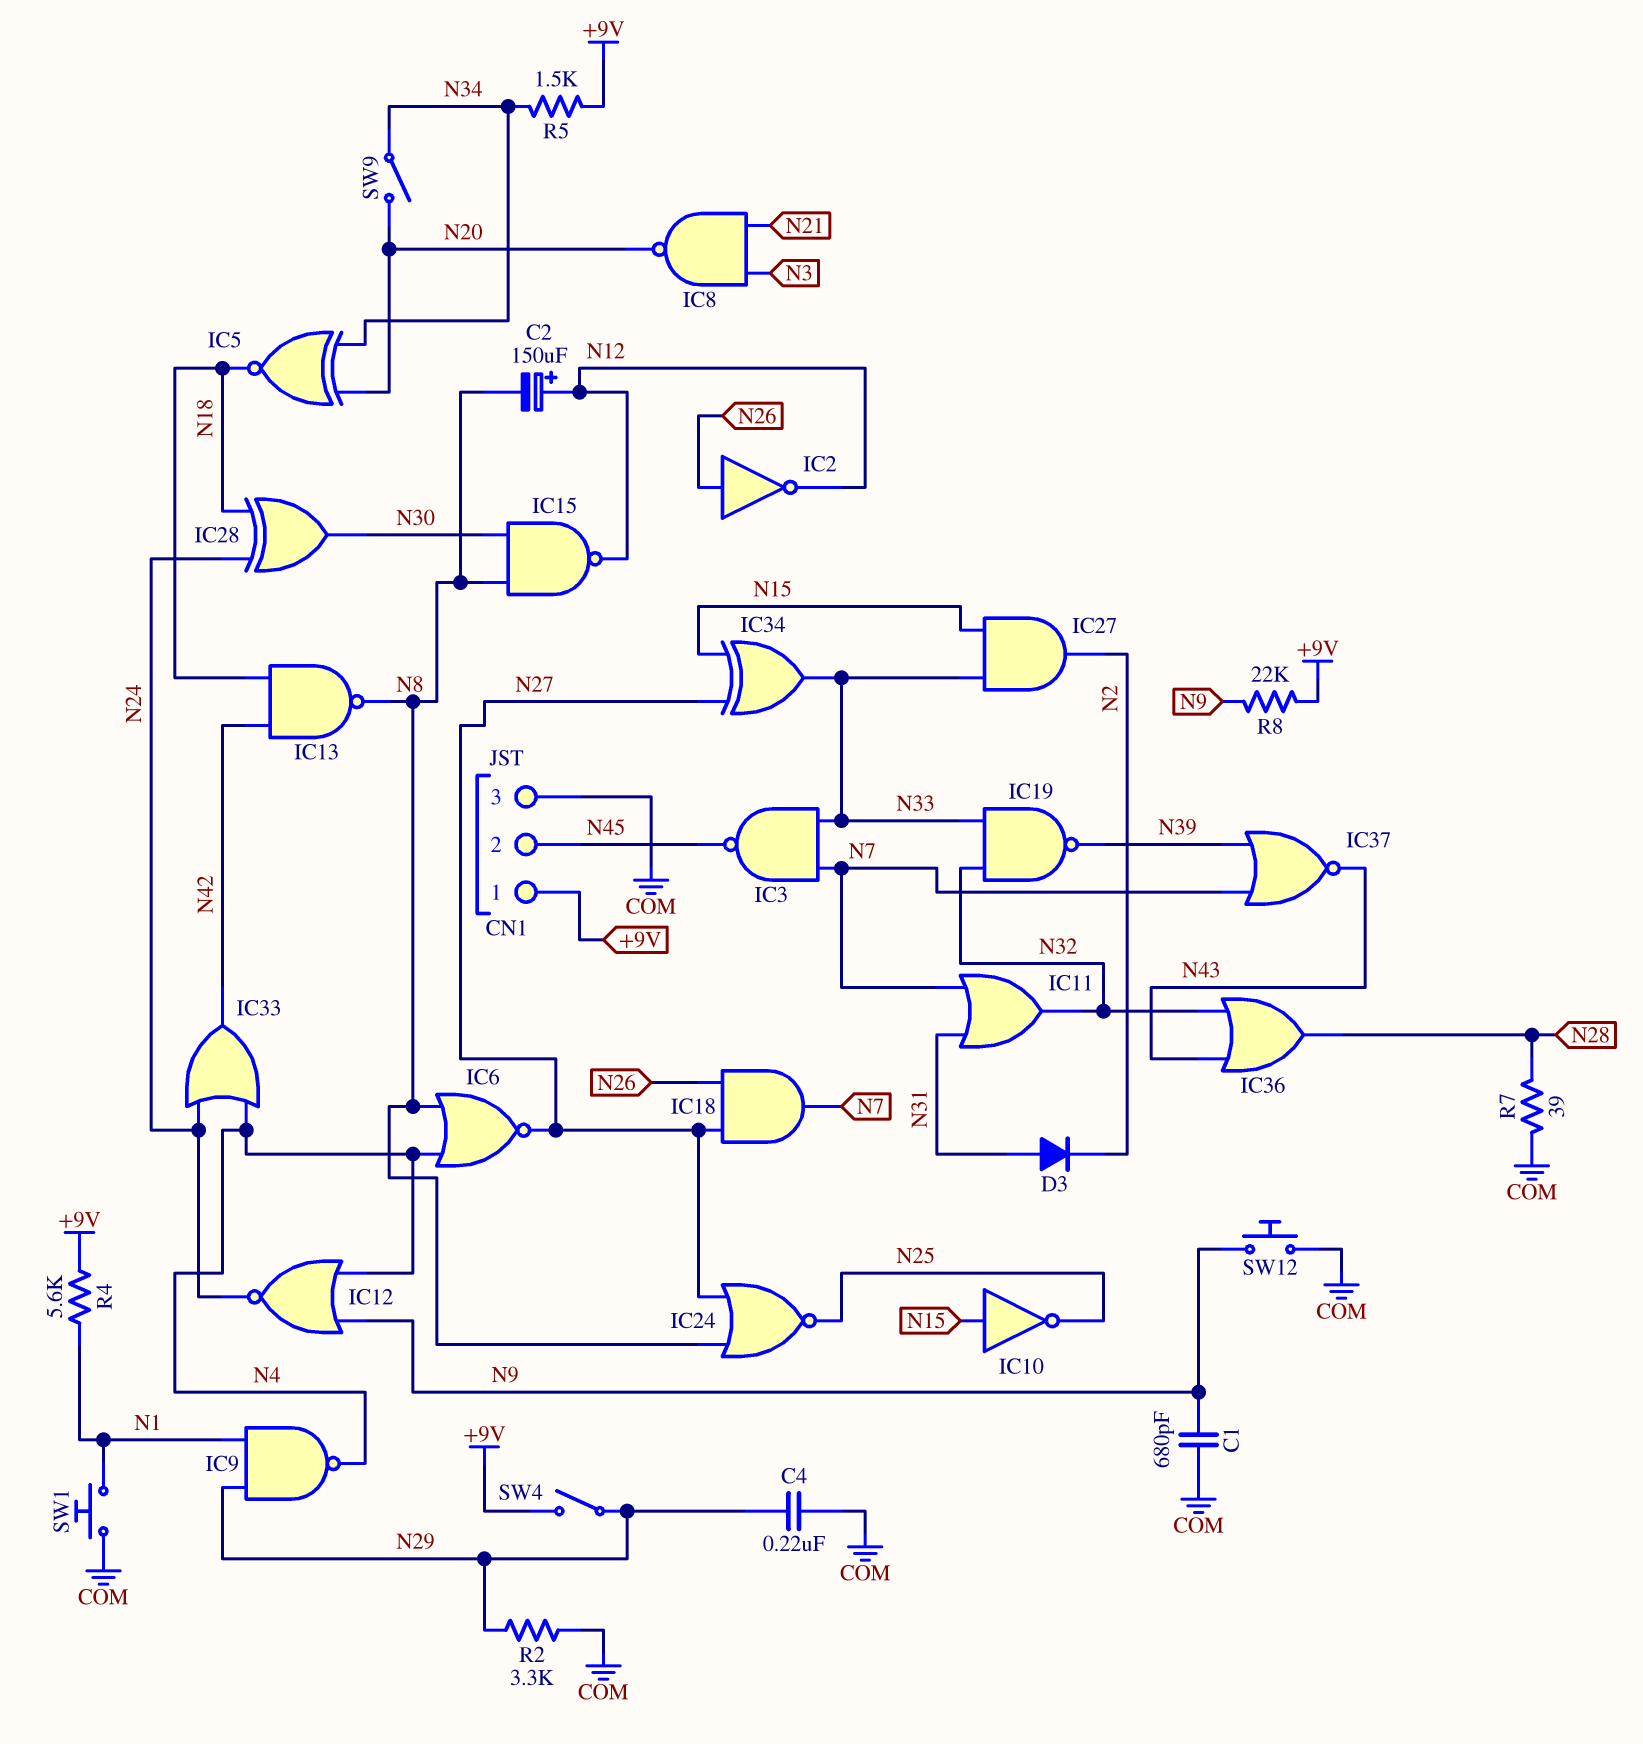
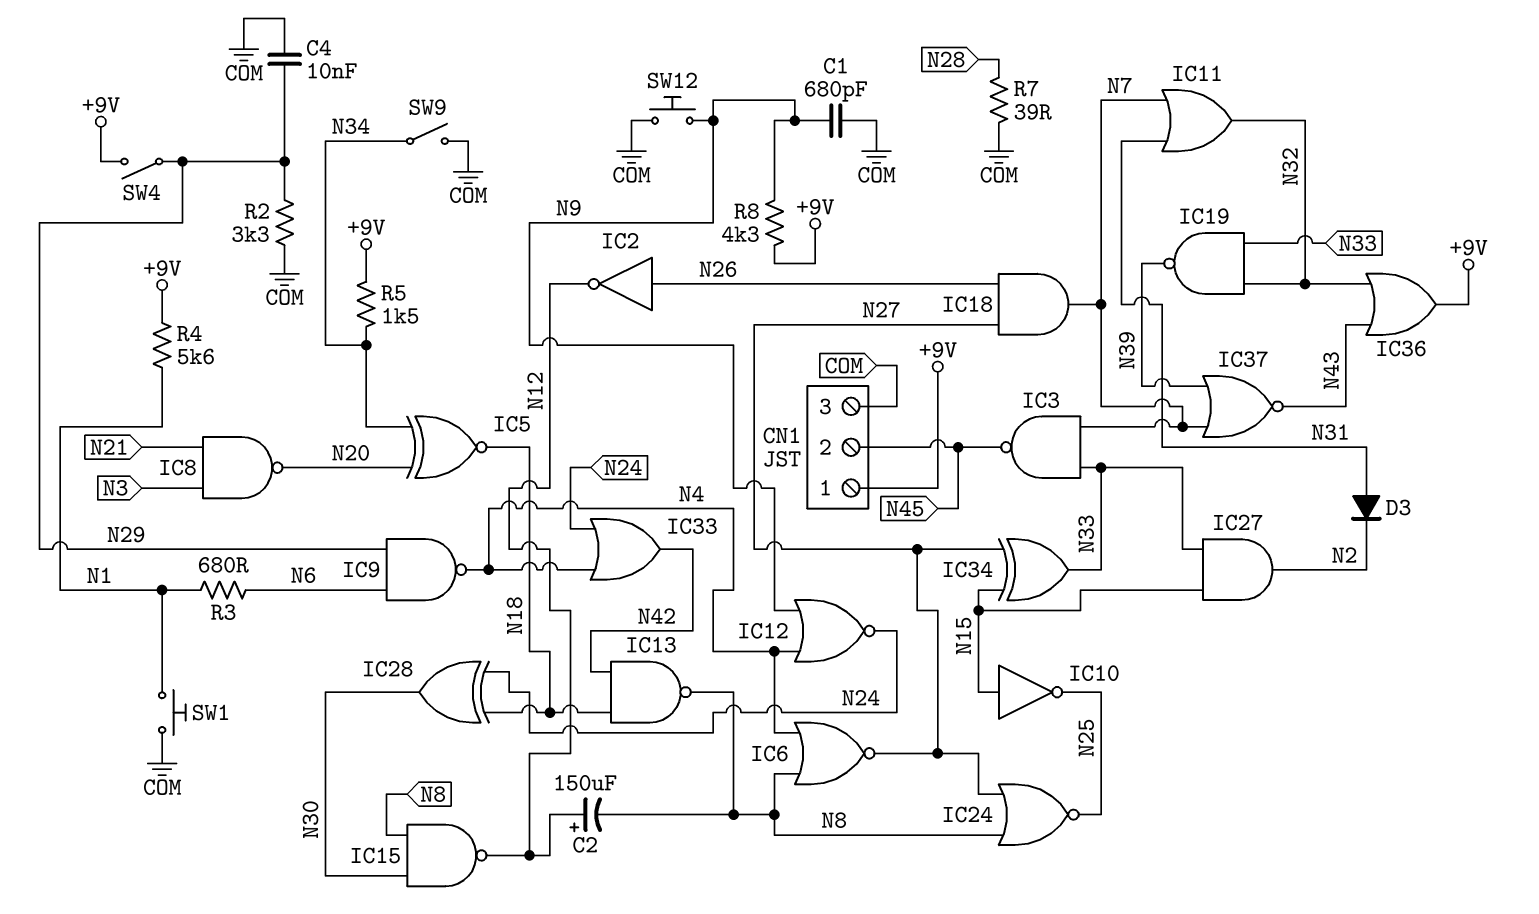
C4: 220nF (COM, N29) -> 10nF (COM, N29)
IC9: NAND (in N1, in N29, out N4) -> NAND (in N6, in N29, out N4)
IC36: OR (in N32, in N43, out N28) -> OR (in N32, in N43, out +9V)
R3: none -> 680 (N1, N6)
R8: 22k (+9V, N9) -> 4.3k (+9V, N9)
SW9: switch (N20, N34) -> switch (COM, N34)

